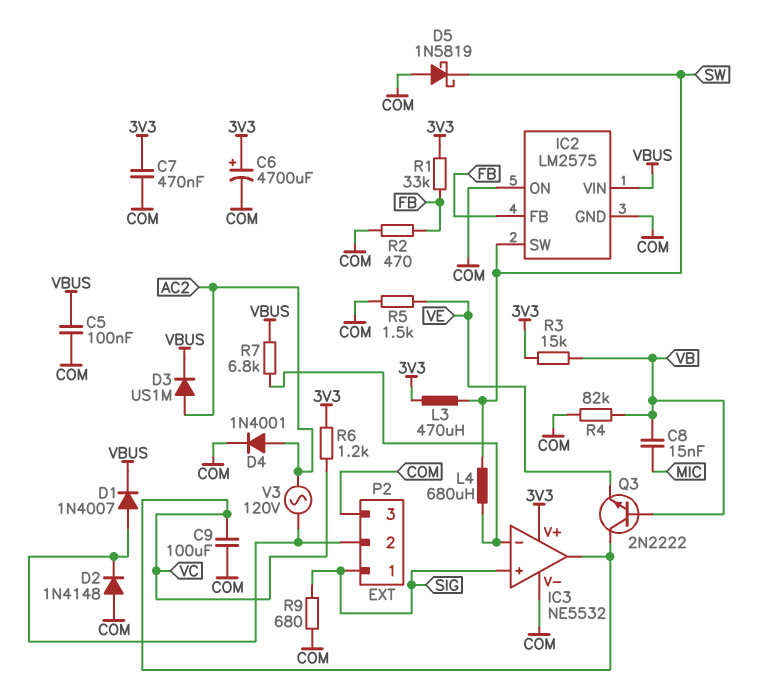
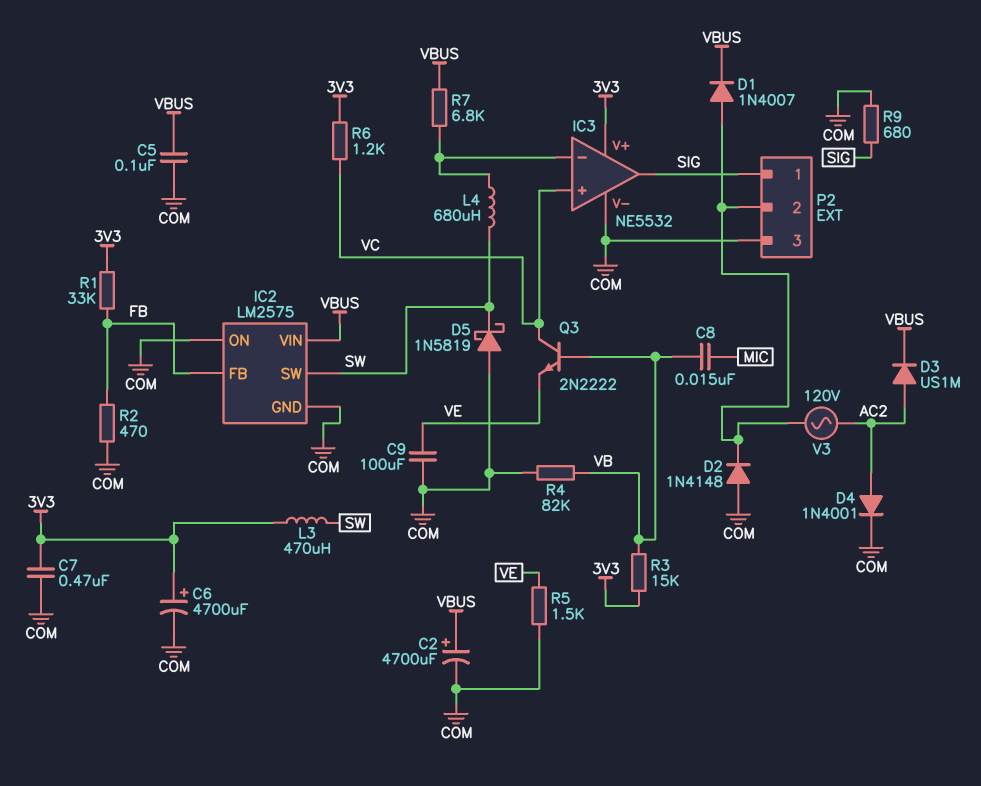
C2: none -> 4700uF (plus VBUS, minus COM)
C9: 100uF (COM, VC) -> 100uF (COM, VE)
IC3 pin in+: SIG -> VC
IC3 pin out: VC -> SIG

